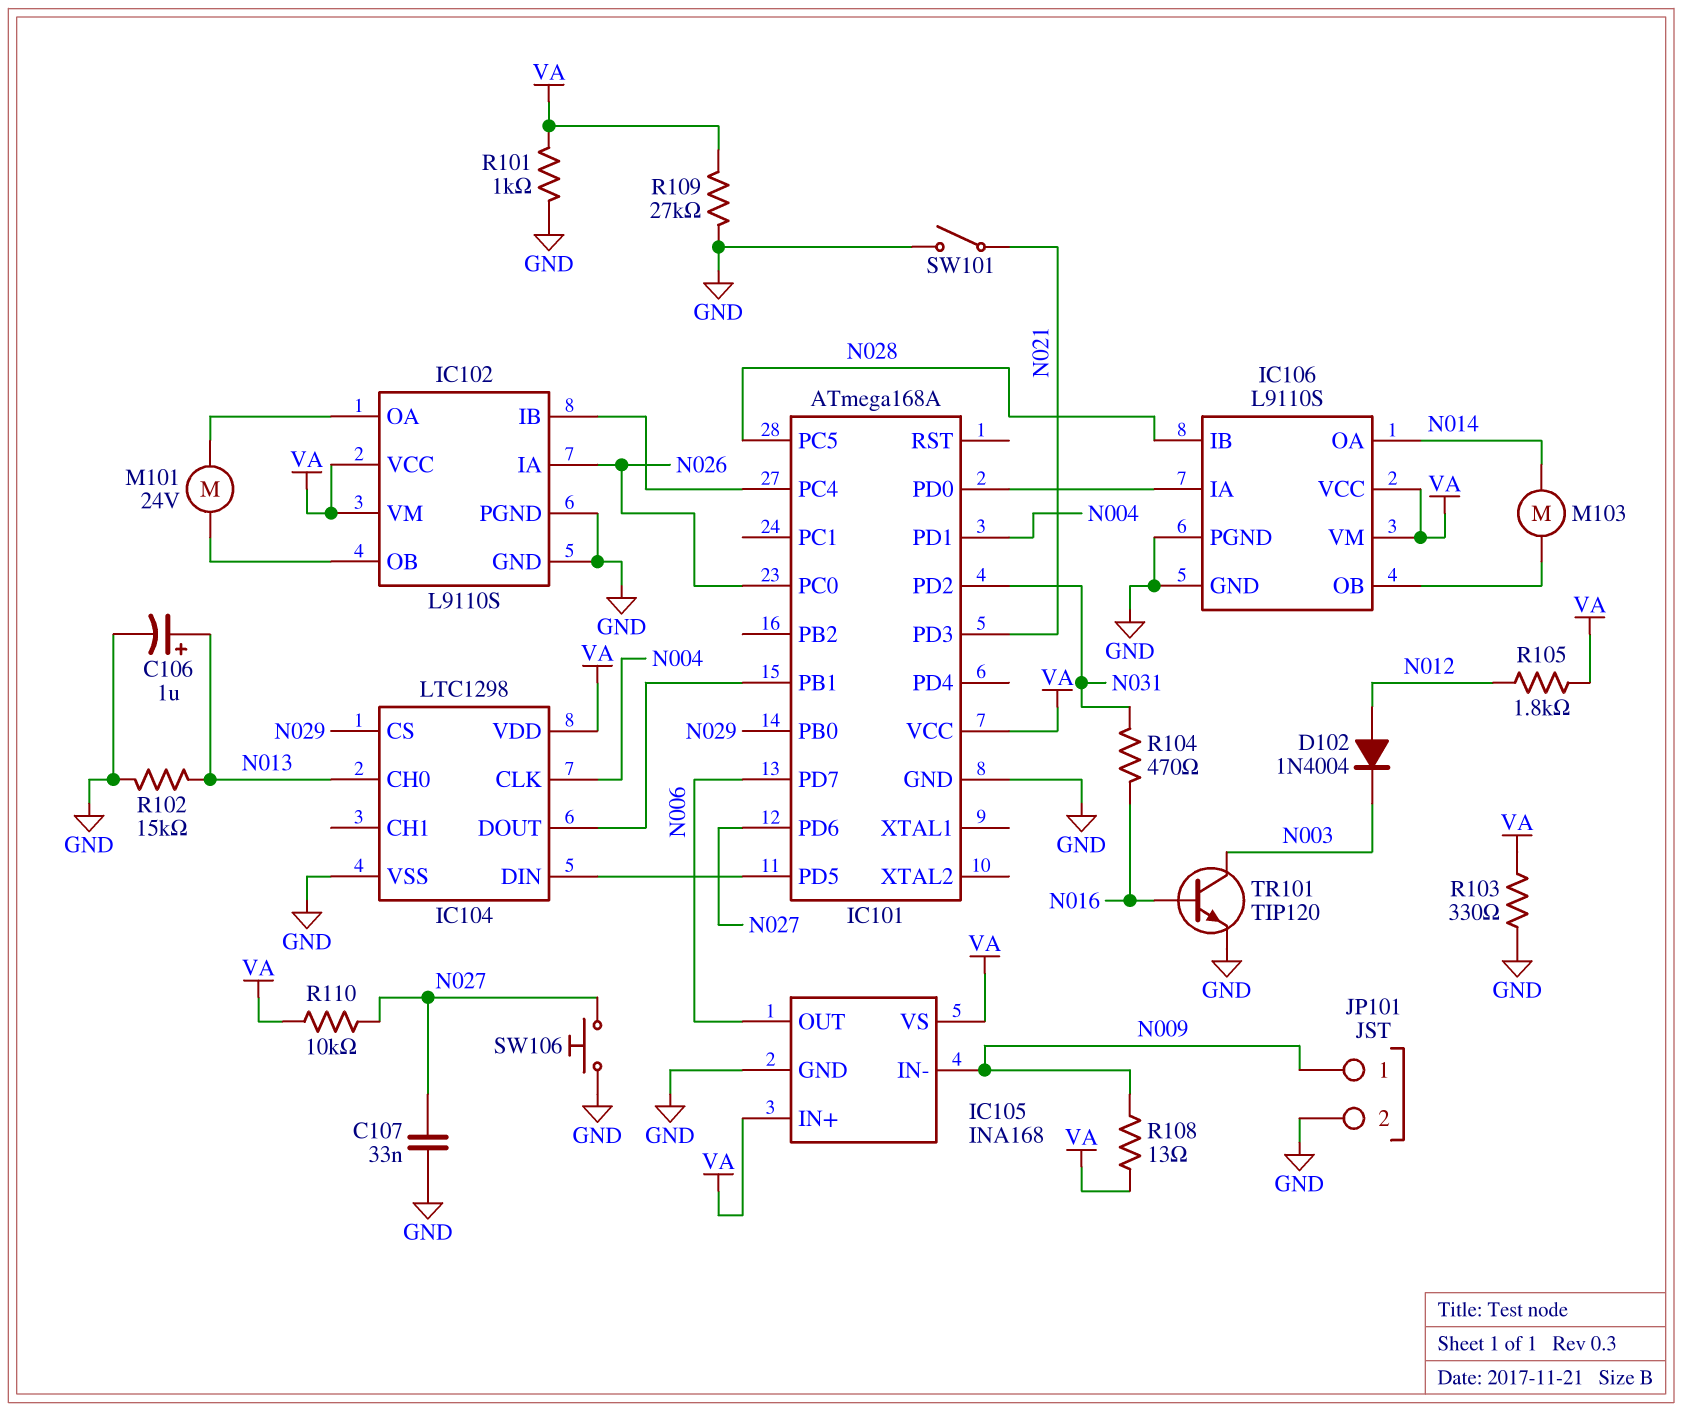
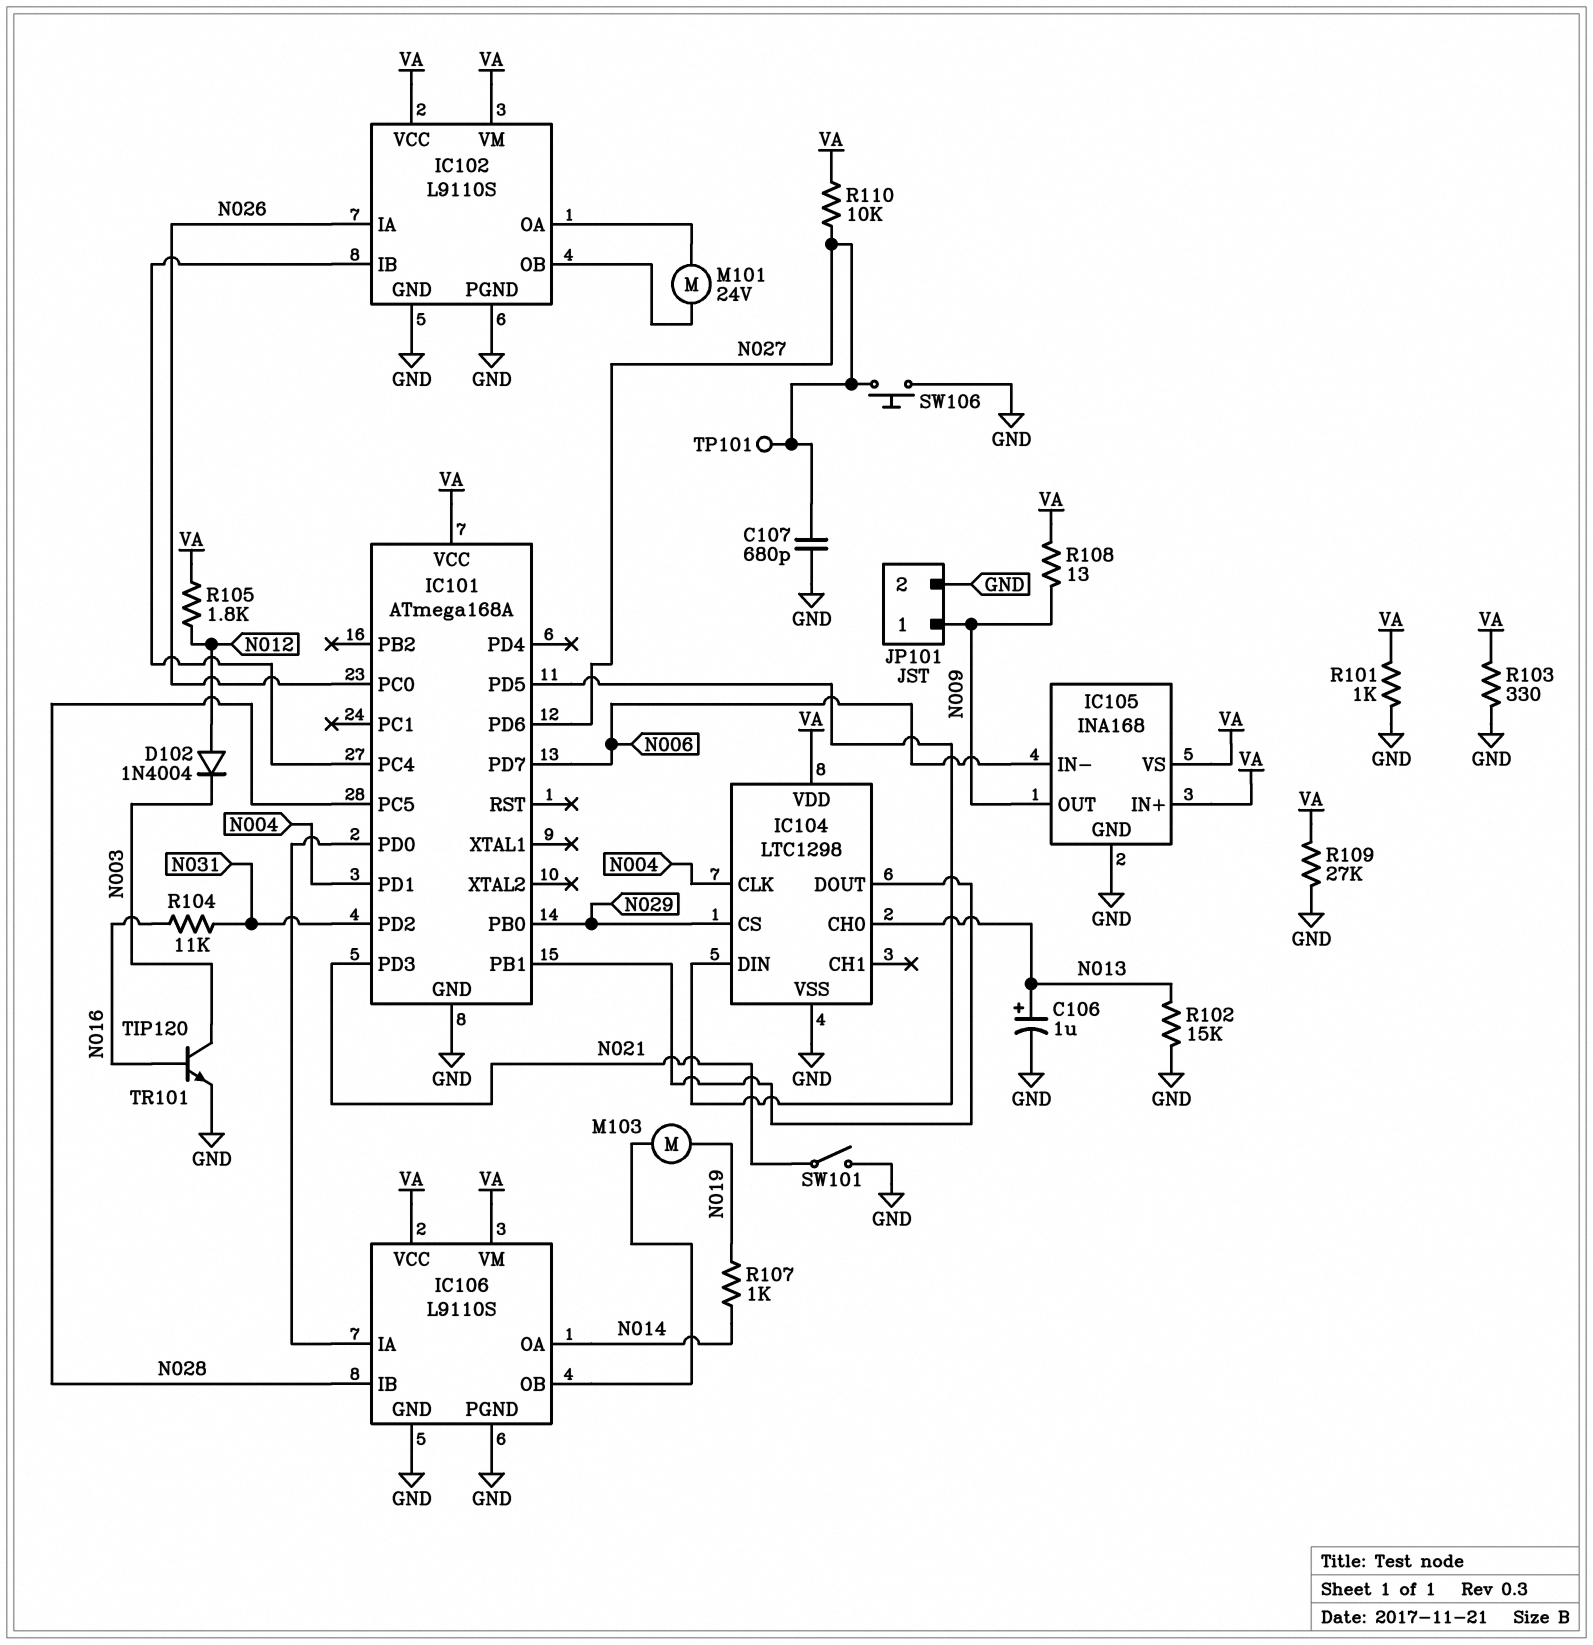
C107: 33nF (GND, N027) -> 680pF (GND, N027)
IC105 pin IN-: N009 -> N006
IC105 pin OUT: N006 -> N009
M103: motor (IC106/OB, N014) -> motor (IC106/OB, N019)
R104: 470 (N016, N031) -> 11k (N016, N031)
R107: none -> 1k (N014, N019)
TP101: none -> test point (N027)

